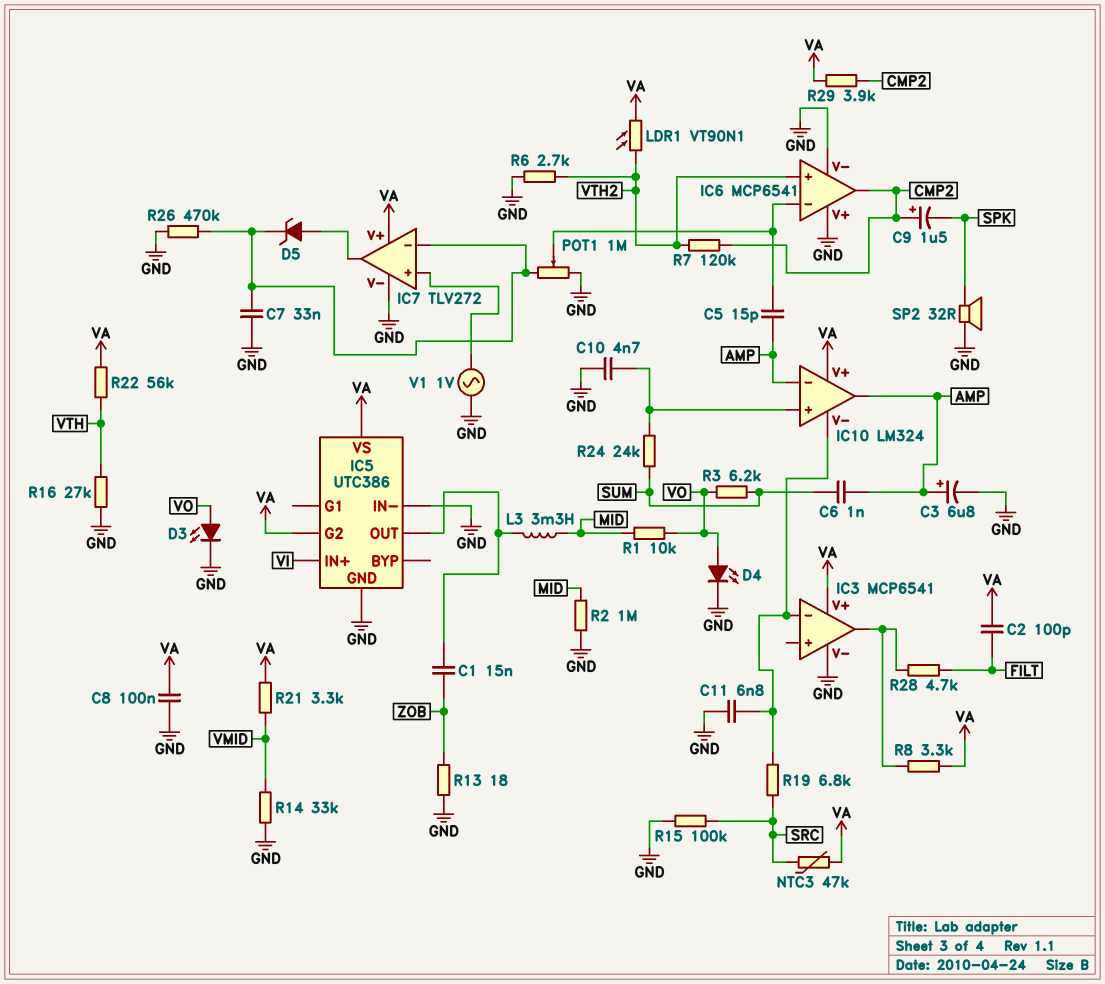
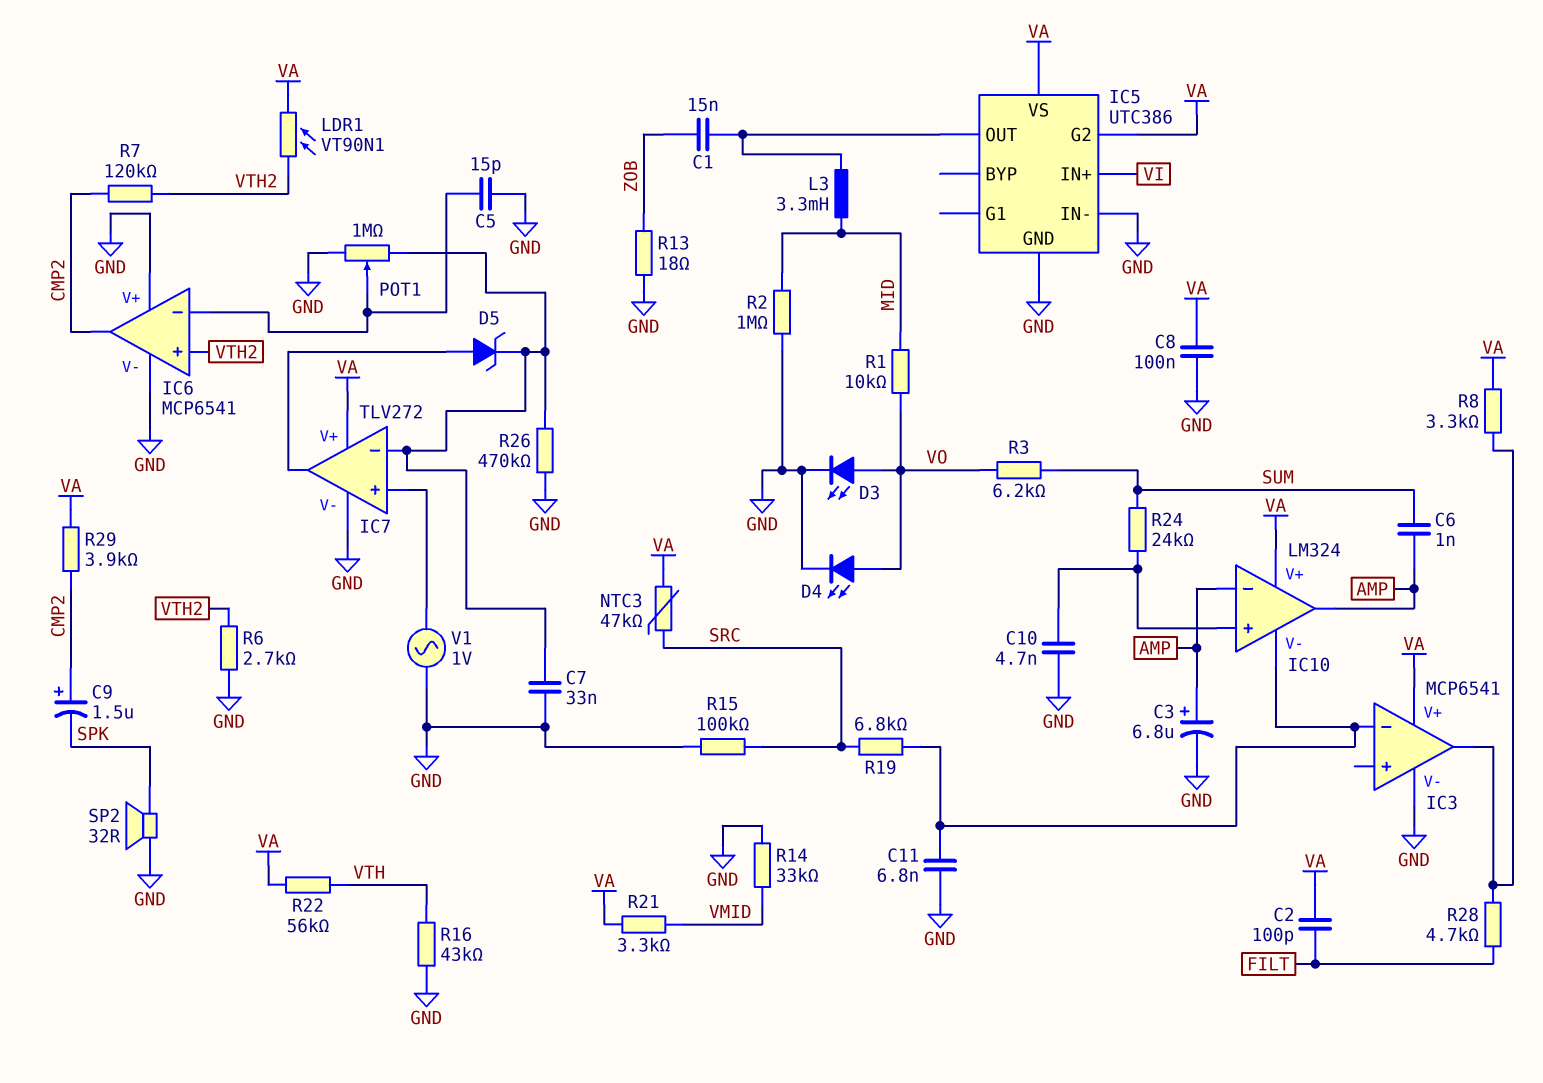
C5: 15pF (AMP, IC6/in-) -> 15pF (GND, IC6/in-)
R16: 27k (GND, VTH) -> 43k (GND, VTH)

